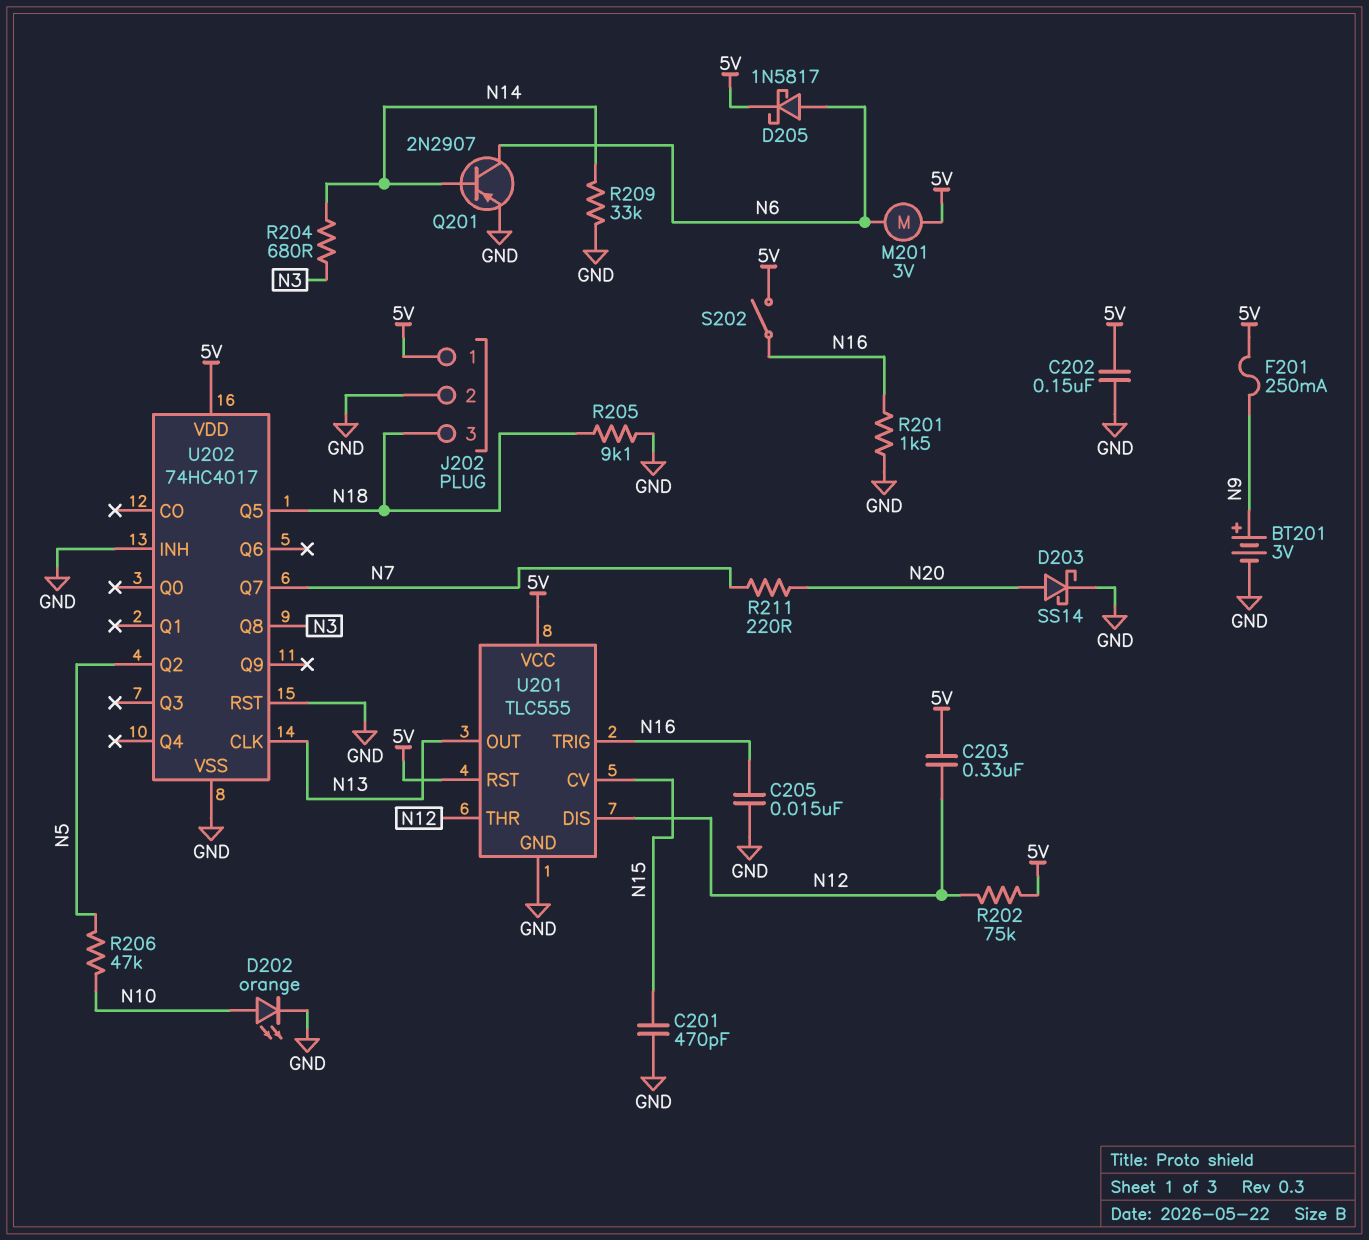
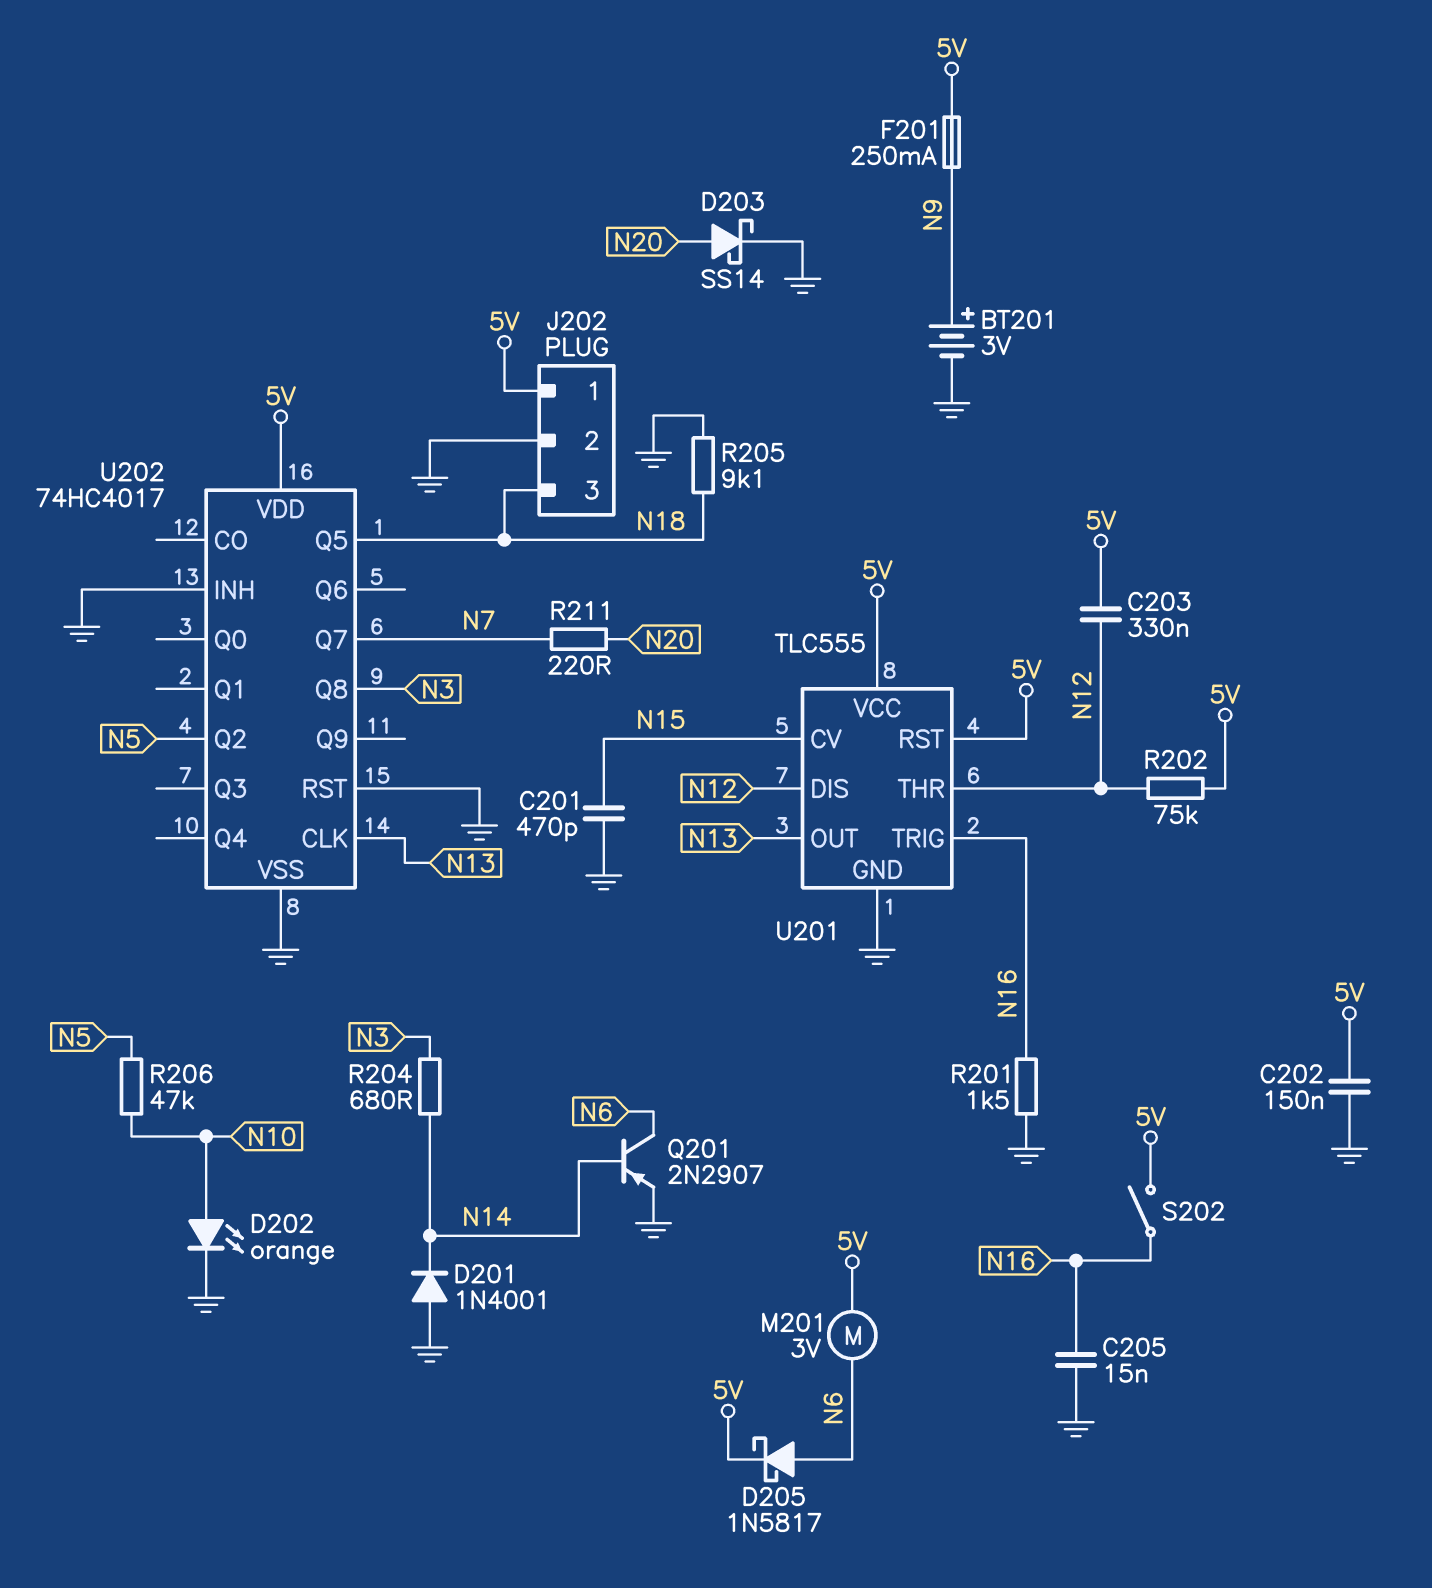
D201: none -> diode 1N4001 (A GND, K N14)
R209: 33k (GND, N14) -> none

